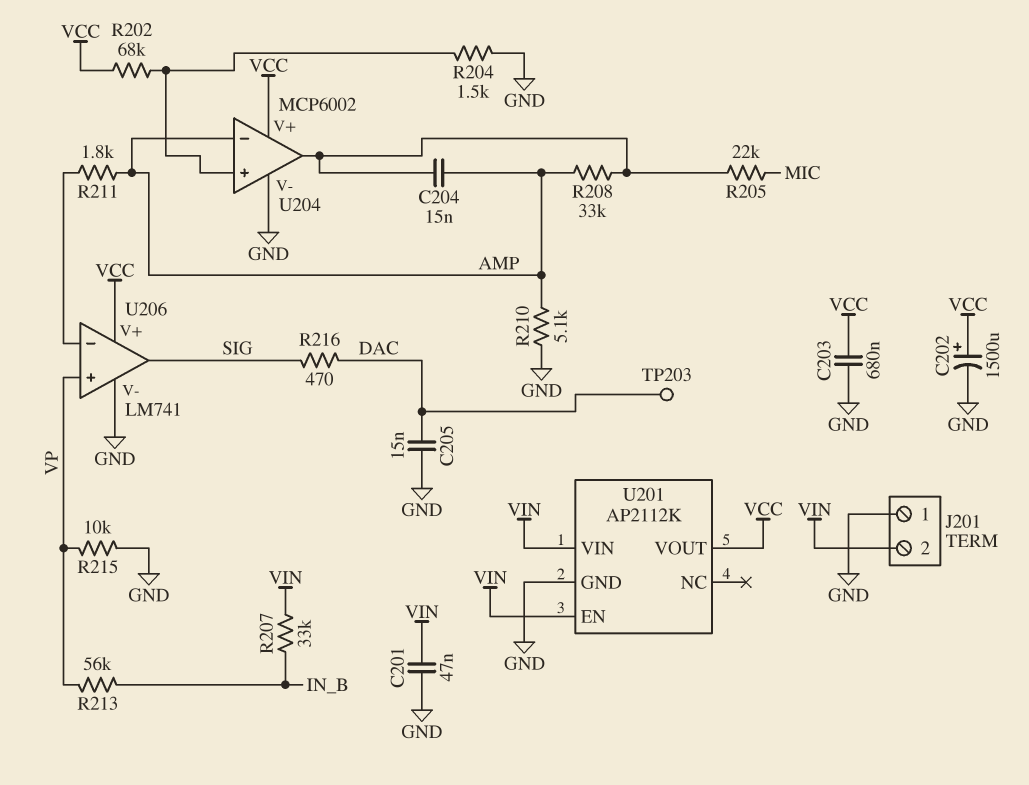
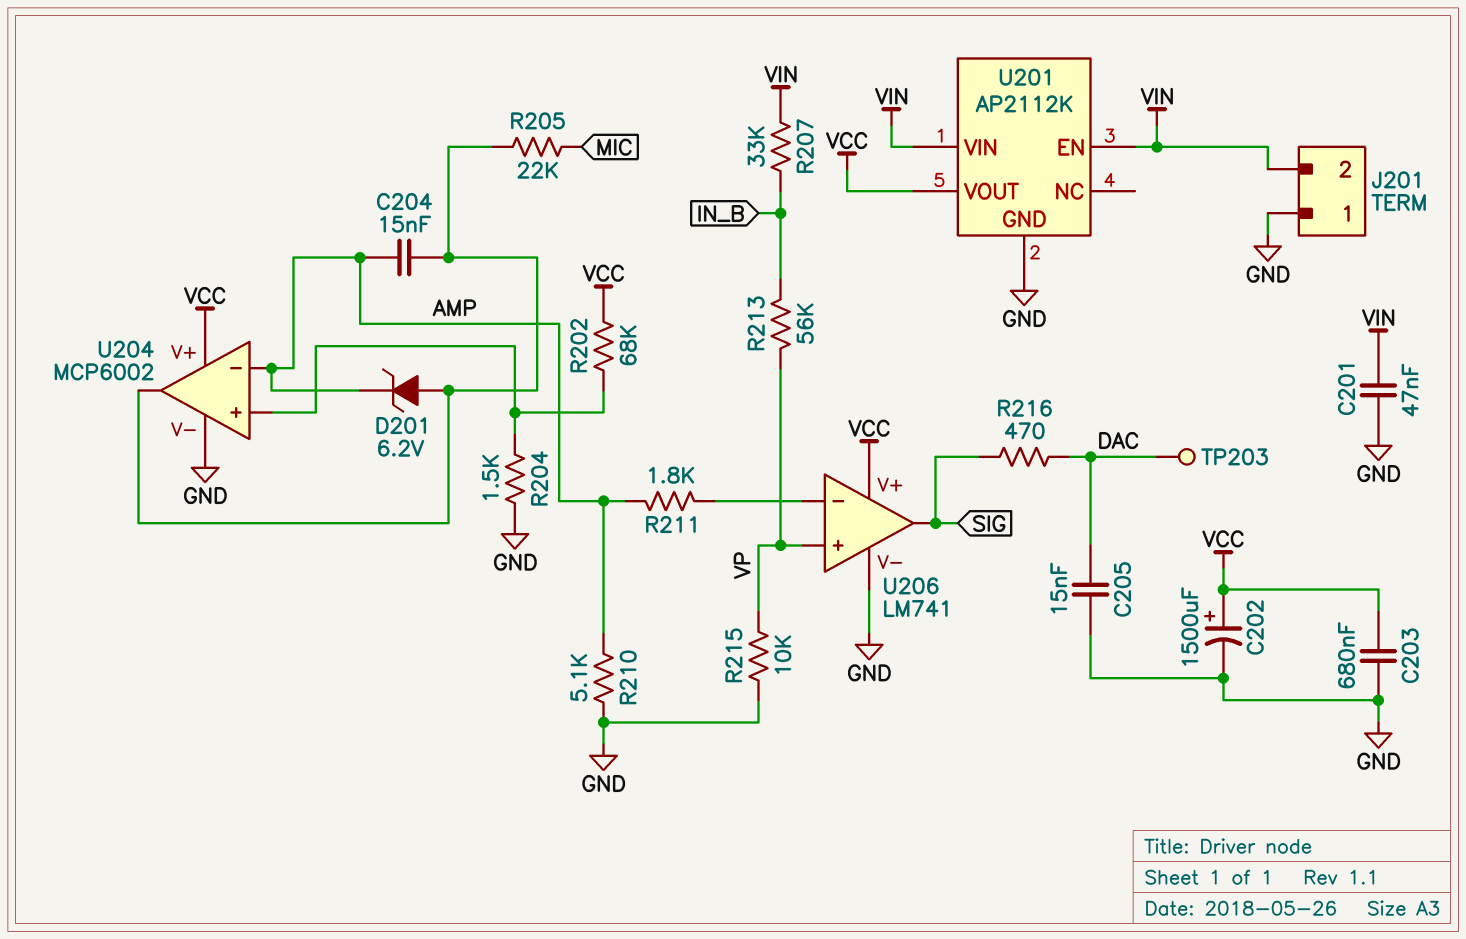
D201: none -> zener 6.2V (A U204/out, K AMP)
R208: 33k (AMP, U204/out) -> none

